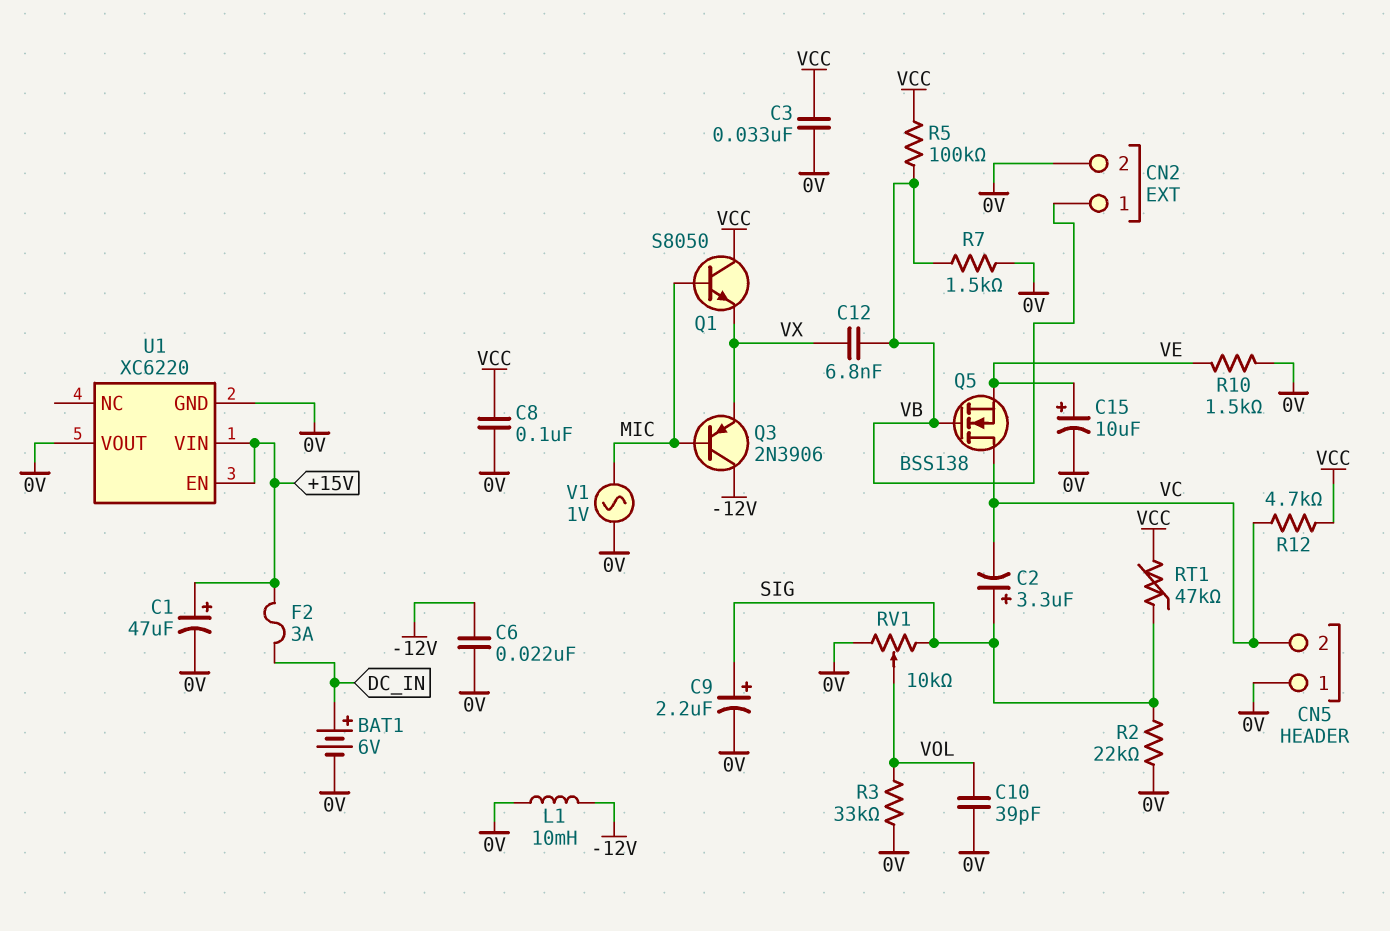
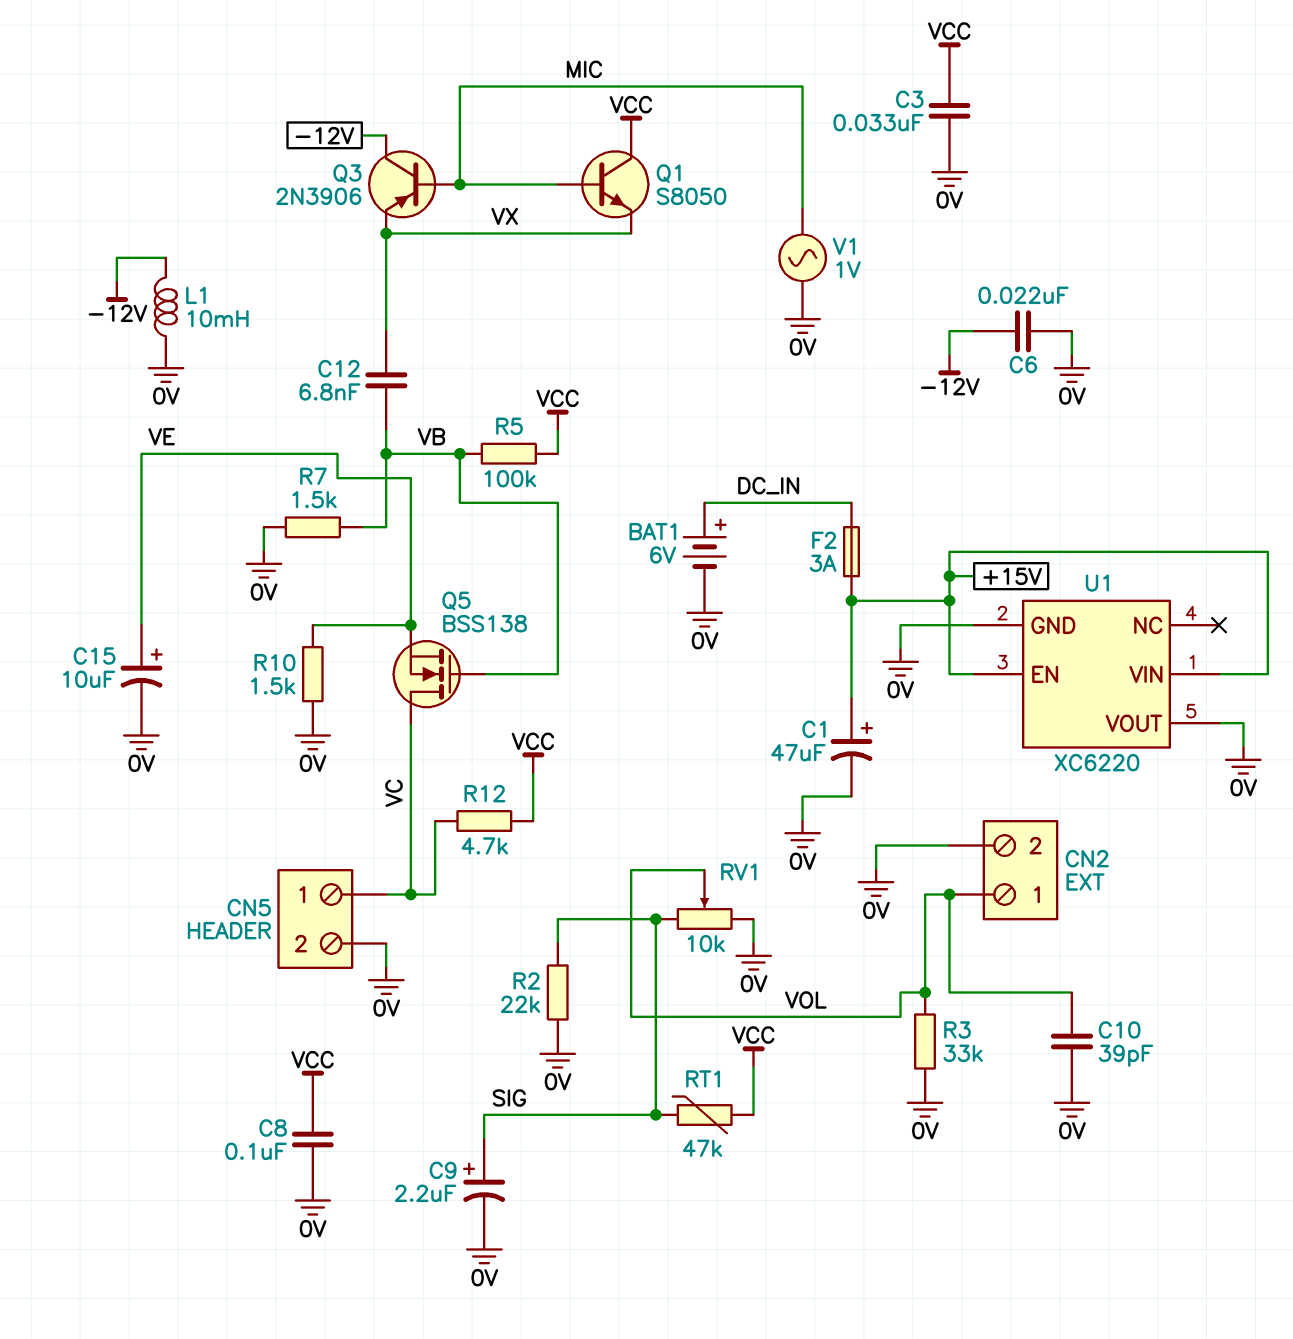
C2: 3.3uF (plus SIG, minus VC) -> none
CN2 pin 1: VB -> VOL
CN5 pin 1: 0V -> VC
CN5 pin 2: VC -> 0V

